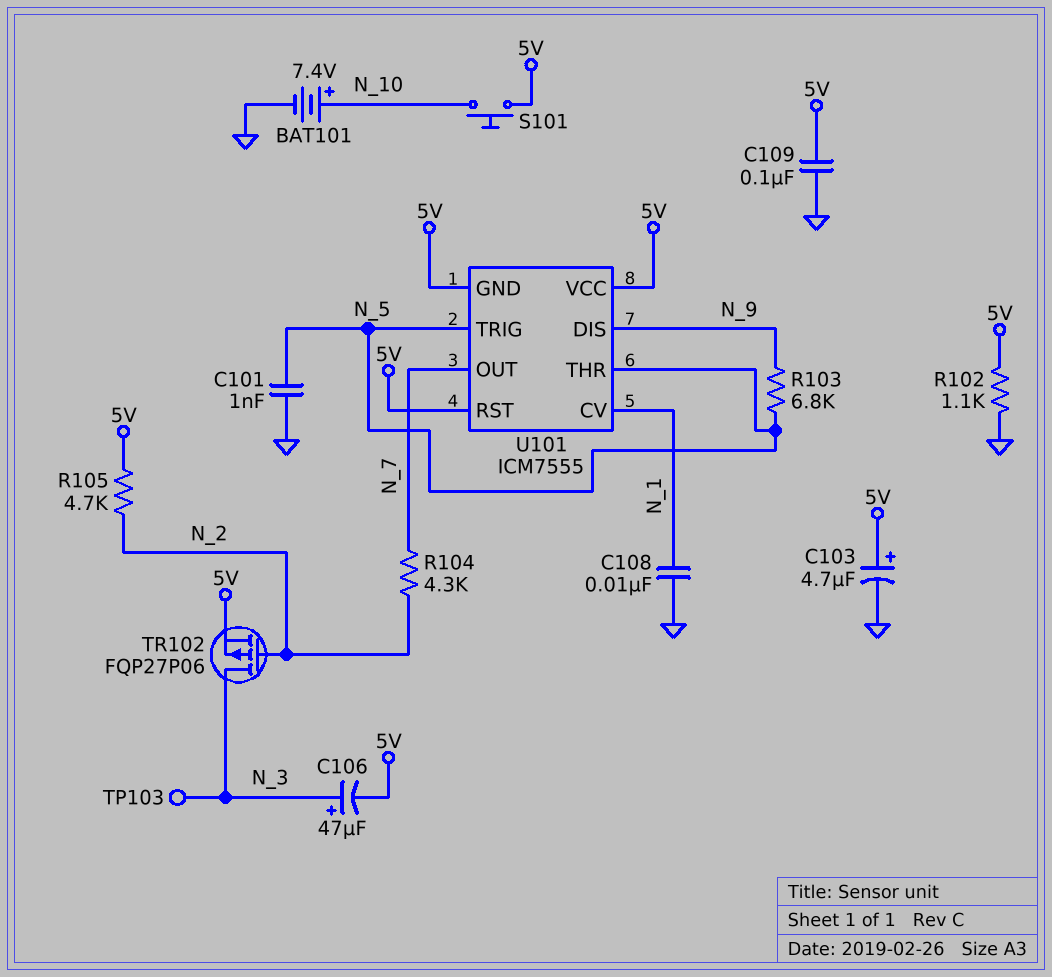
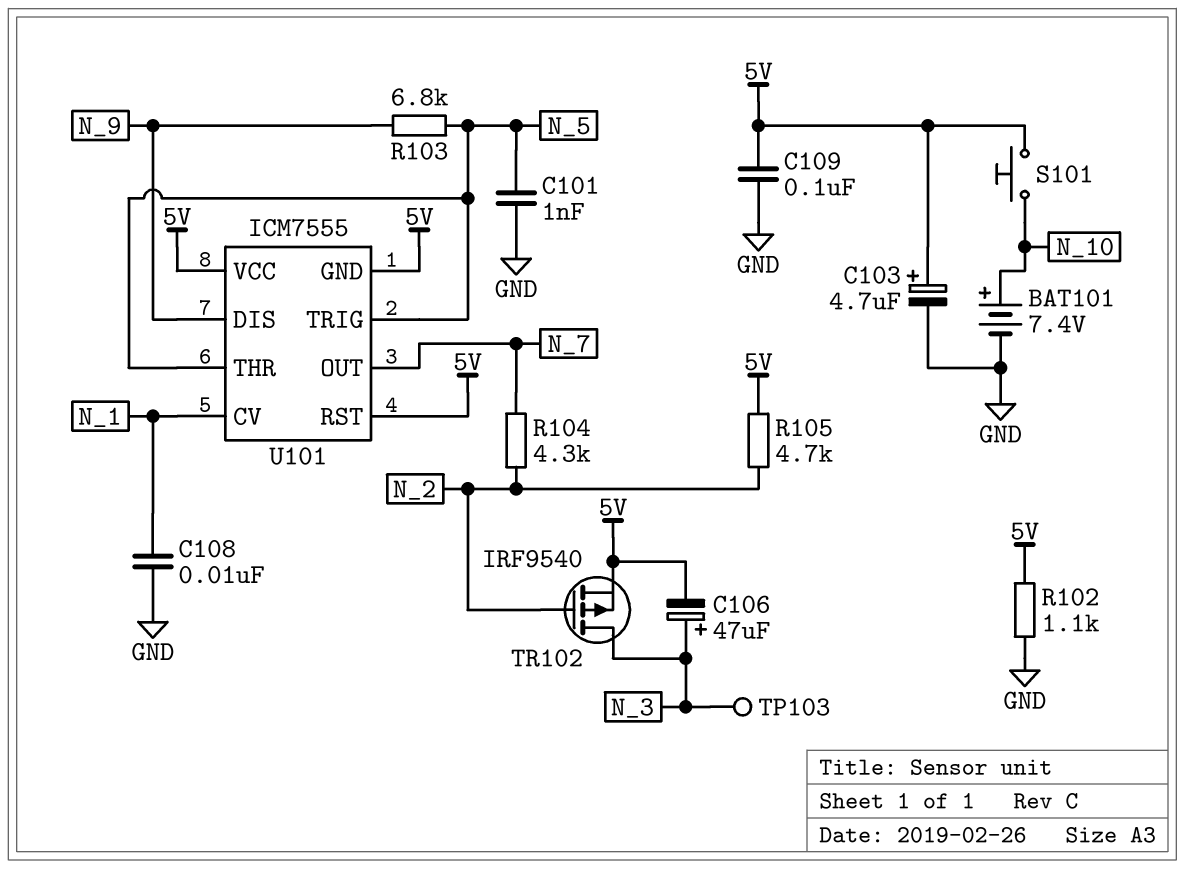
TR102: PMOS FQP27P06 (G N_2, D N_3, S 5V) -> PMOS IRF9540 (G N_2, D N_3, S 5V)

